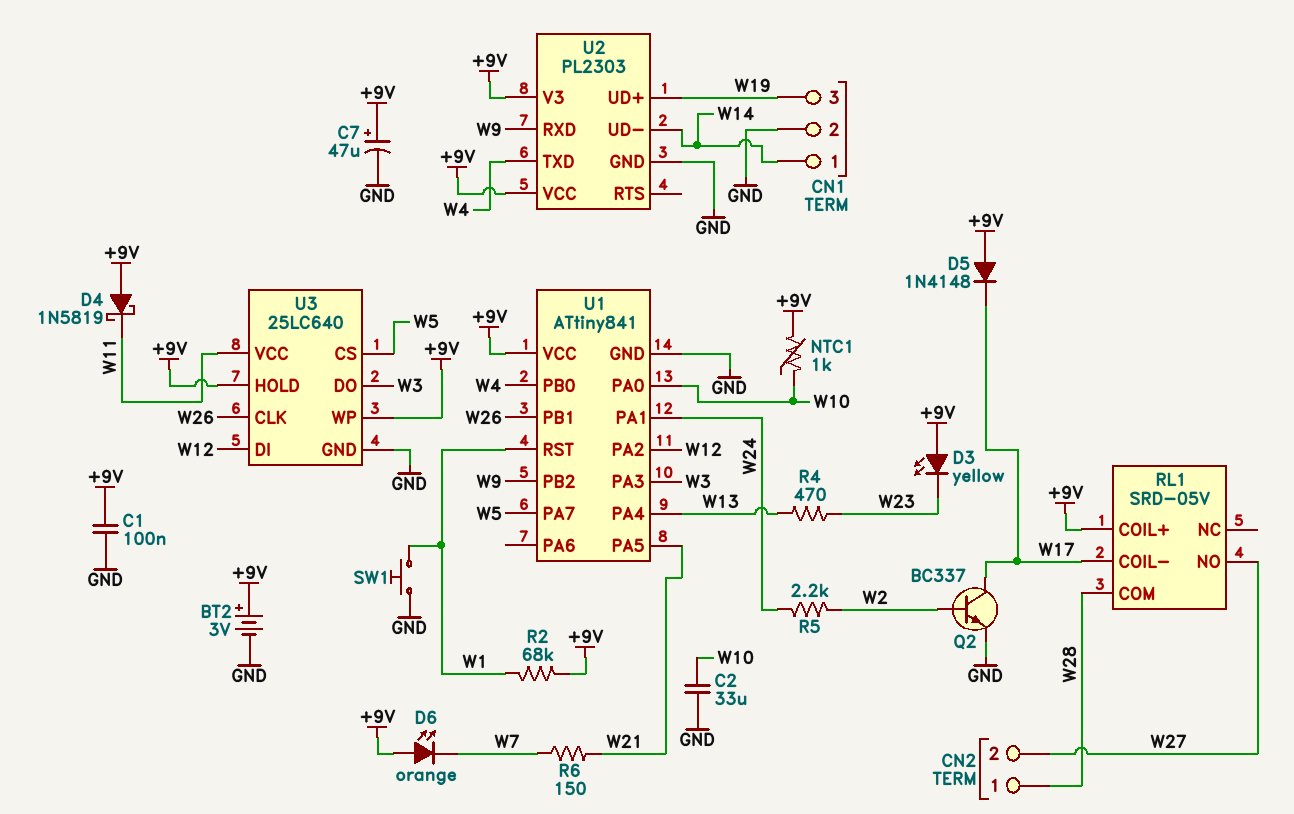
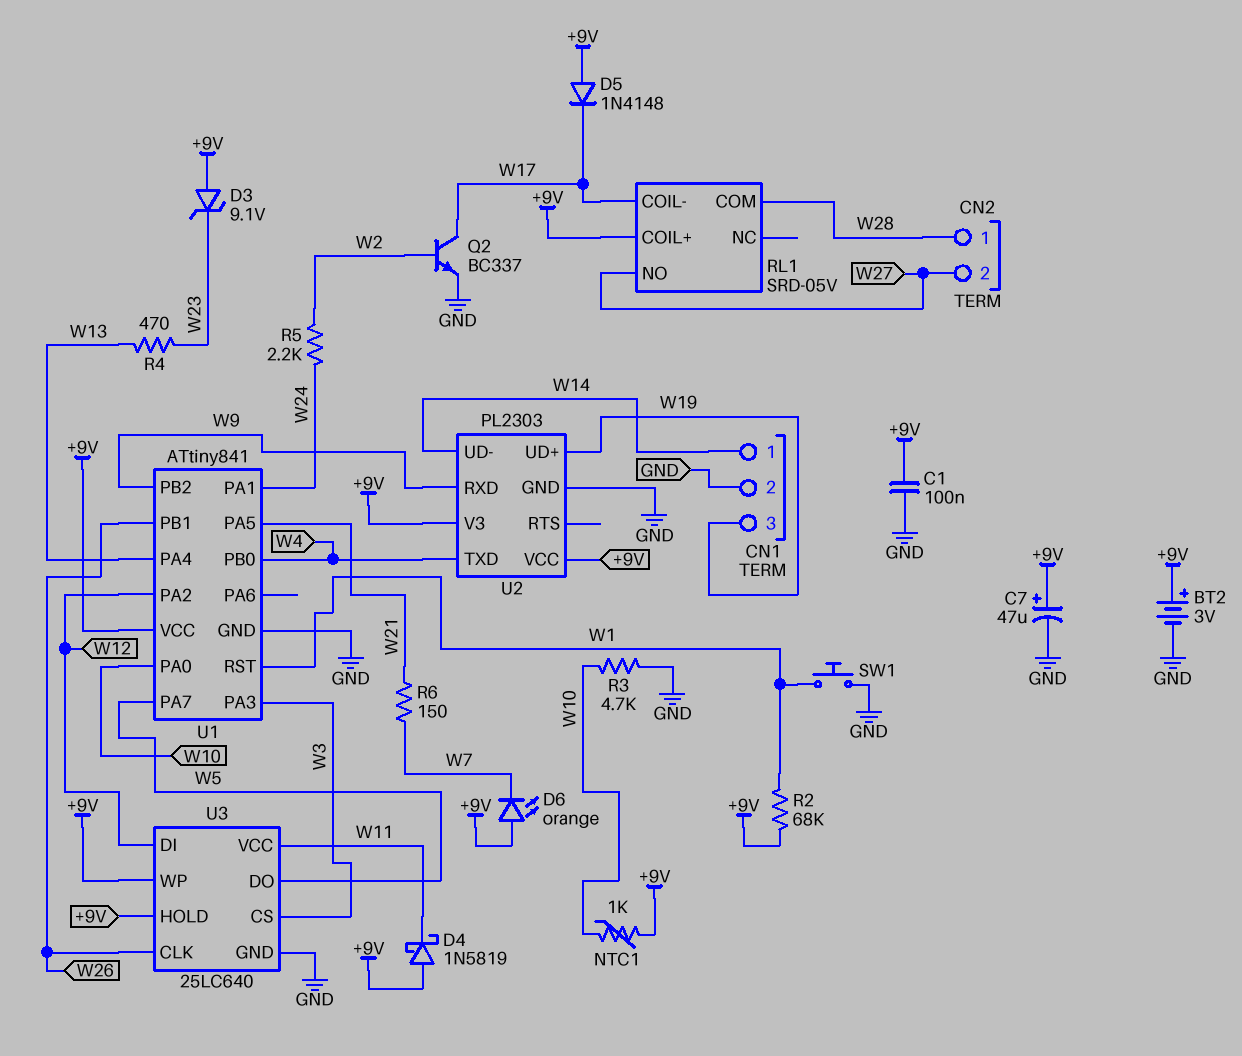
C2: 33uF (GND, W10) -> none
D3: LED yellow (A +9V, K W23) -> zener 9.1V (A +9V, K W23)
R3: none -> 4.7k (GND, W10)
U3 pin CS: W5 -> W3
U3 pin DO: W3 -> W5

